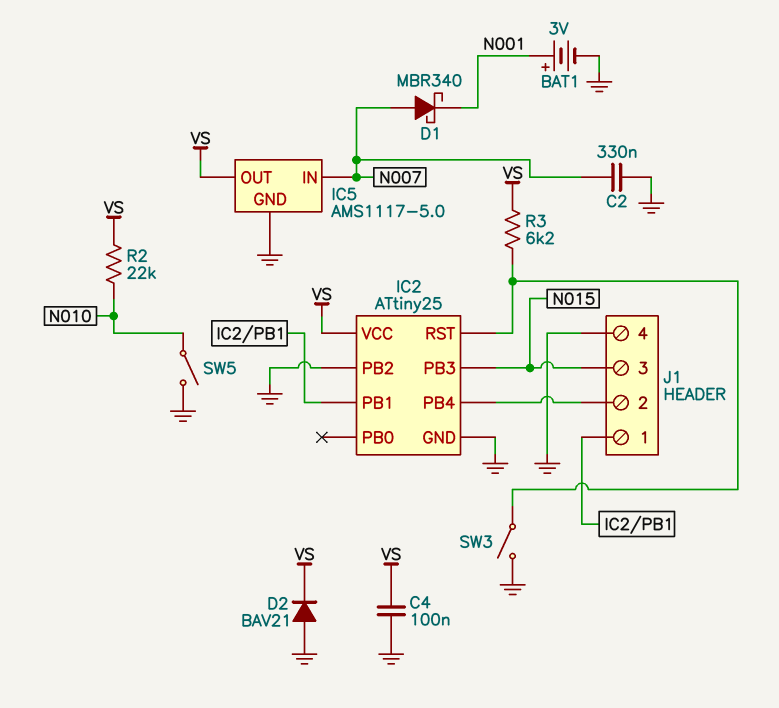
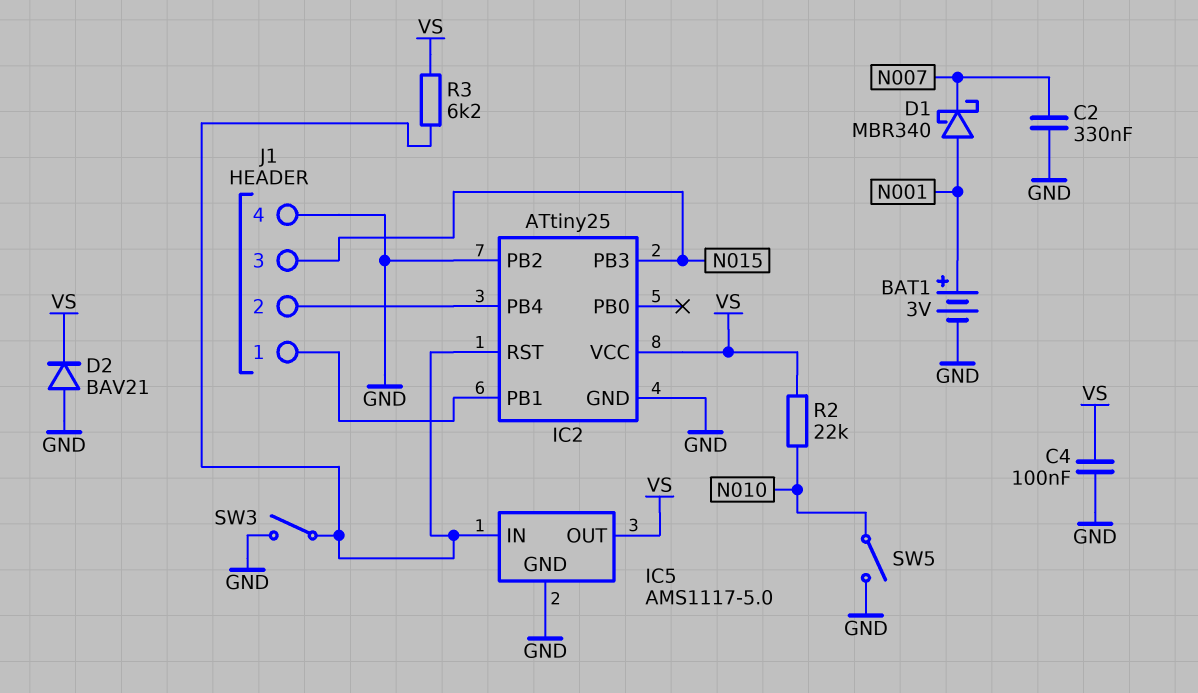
D1: schottky MBR340 (A N007, K N001) -> schottky MBR340 (A N001, K N007)
IC5 pin IN: N007 -> IC2/RST

